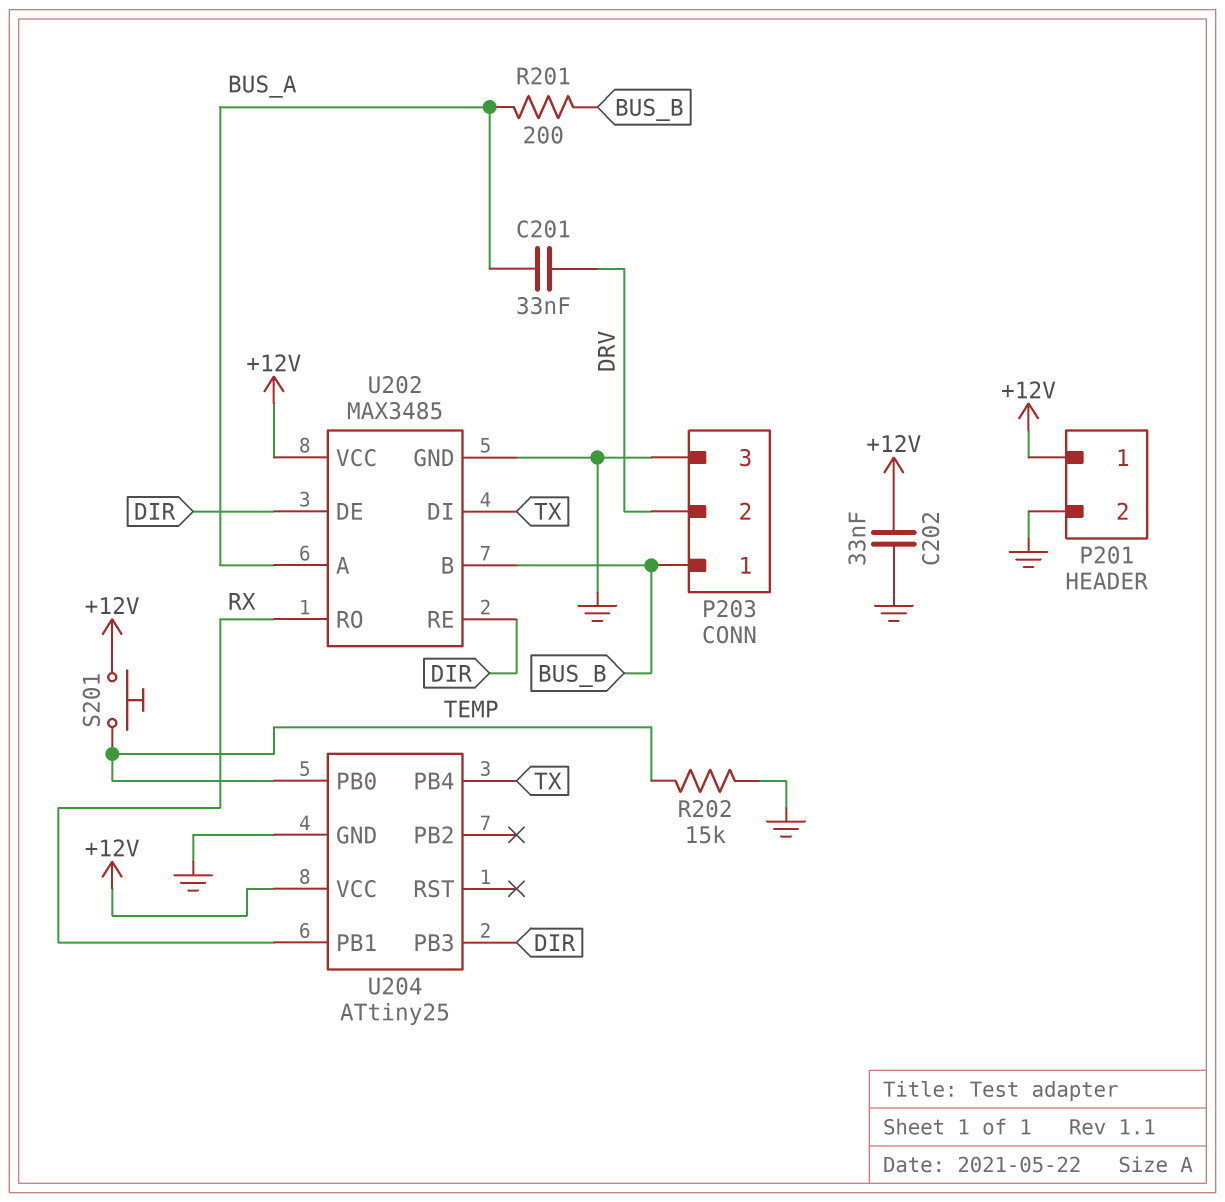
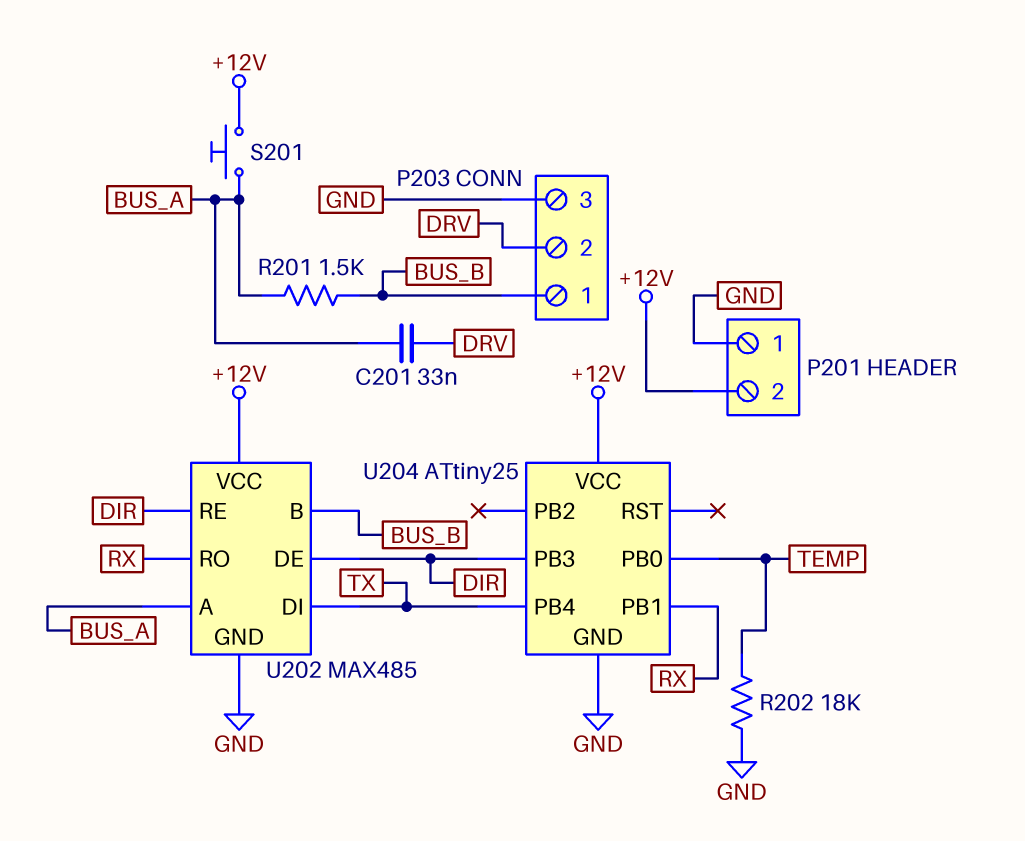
C202: 33nF (+12V, GND) -> none
P201 pin 1: +12V -> GND
P201 pin 2: GND -> +12V
R201: 200 (BUS_A, BUS_B) -> 1.5k (BUS_A, BUS_B)
R202: 15k (GND, TEMP) -> 18k (GND, TEMP)
S201: button (+12V, TEMP) -> button (+12V, BUS_A)
U202: MAX3485 -> MAX485

